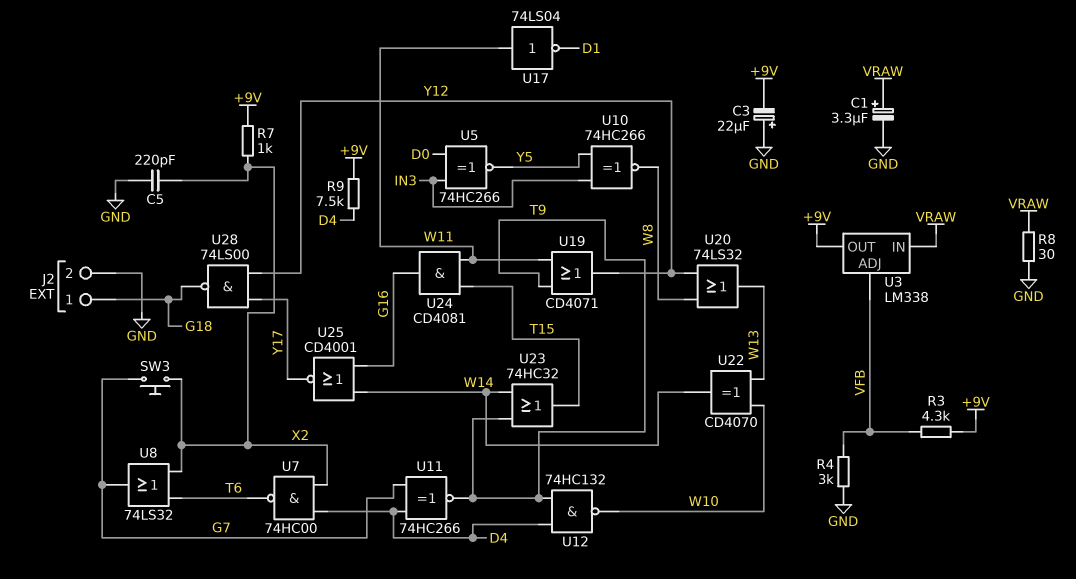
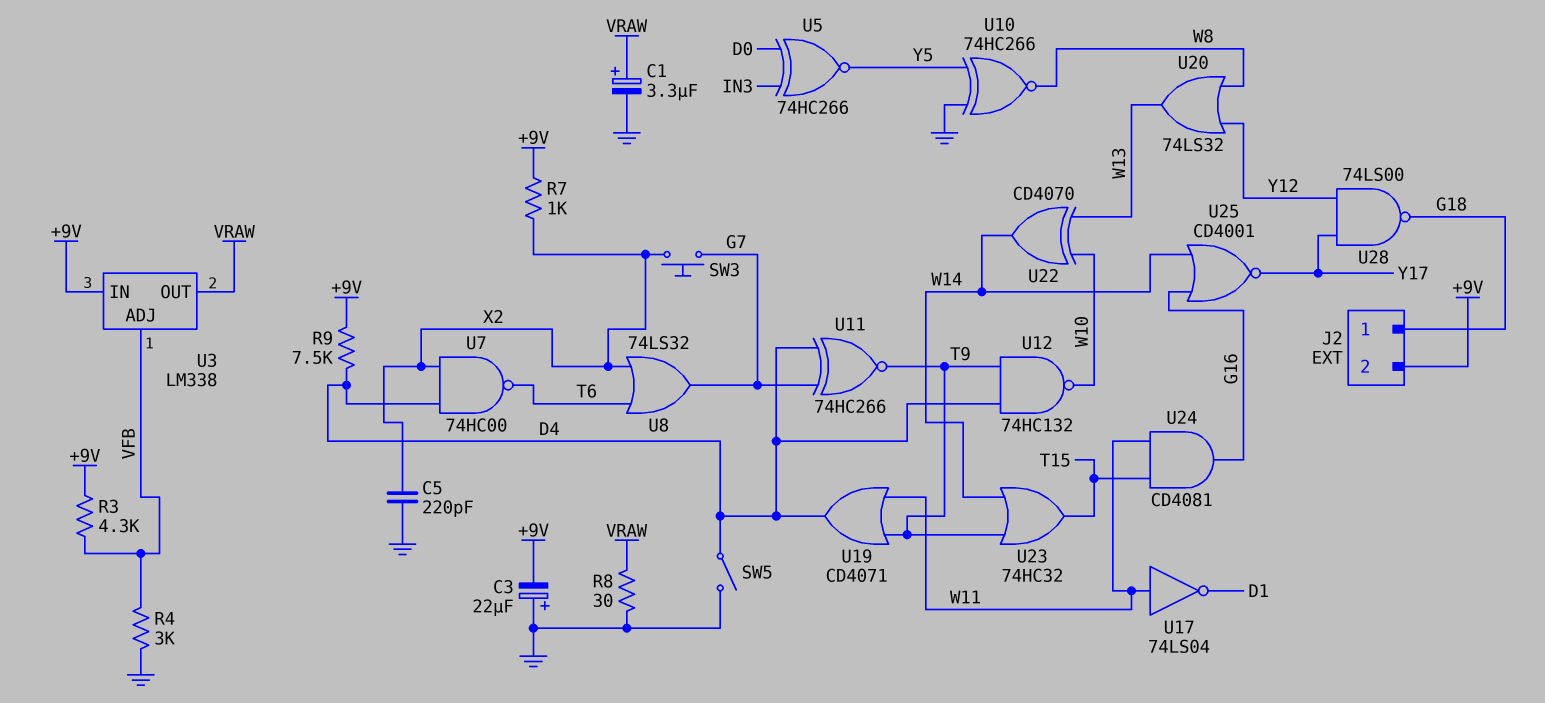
J2 pin 2: GND -> +9V
SW5: none -> switch (D4, GND)
U3 pin IN: VRAW -> +9V
U3 pin OUT: +9V -> VRAW
U10: XNOR 74HC266 (in IN3, in Y5, out W8) -> XNOR 74HC266 (in GND, in Y5, out W8)
U19: OR CD4071 (in T9, in W11, out Y12) -> OR CD4071 (in T9, in W11, out D4)

